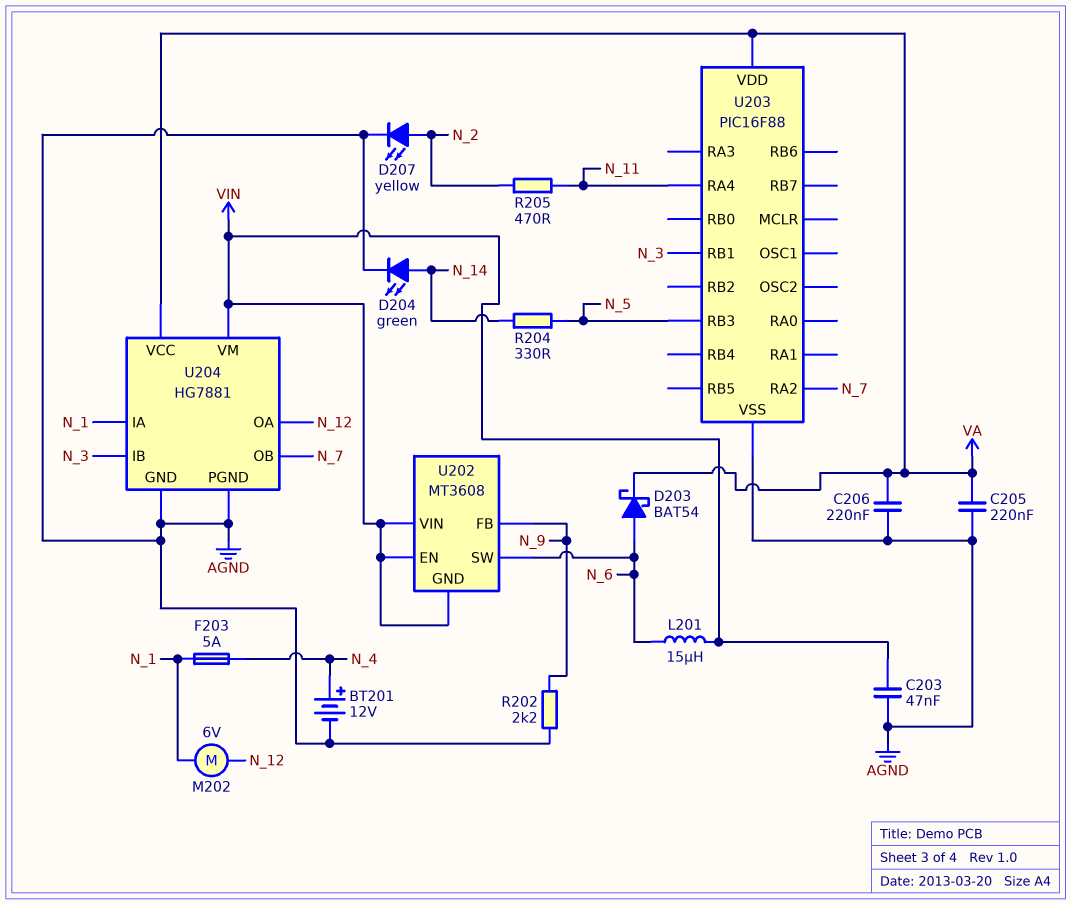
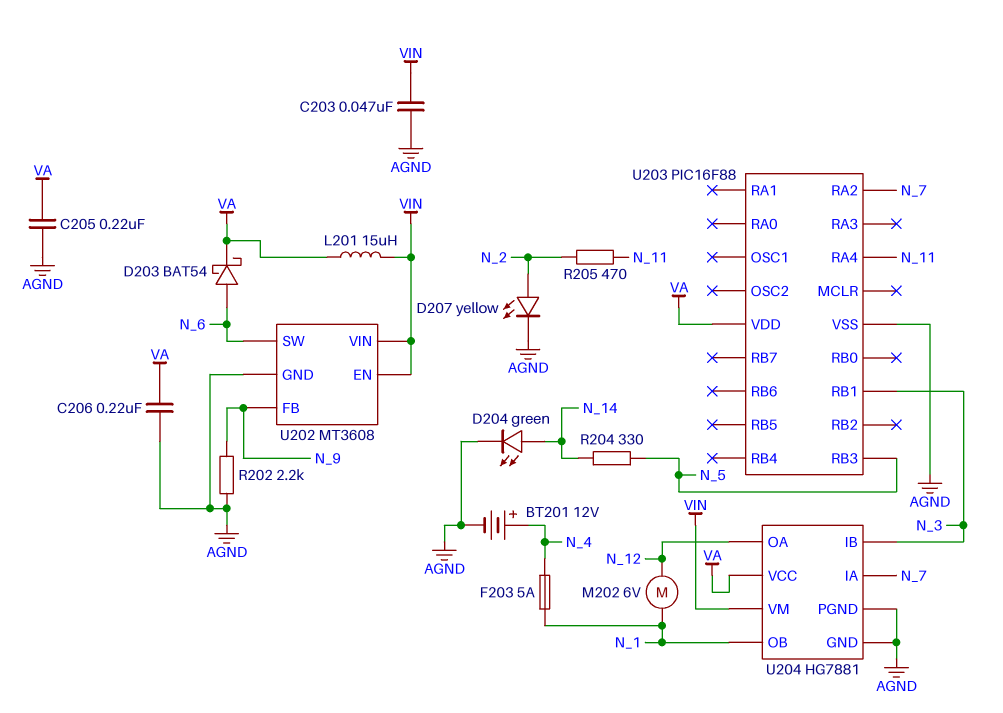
L201: 15uH (N_6, VIN) -> 15uH (VA, VIN)
U202 pin GND: VIN -> AGND
U204 pin IA: N_1 -> N_7
U204 pin OB: N_7 -> N_1

